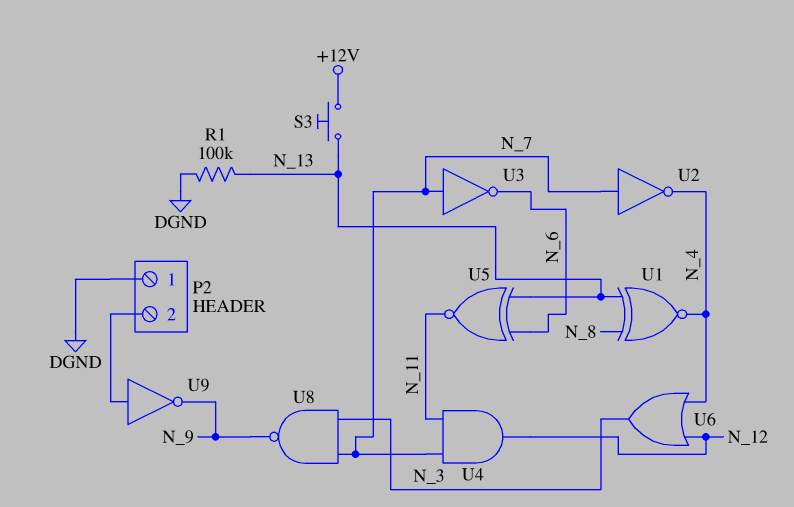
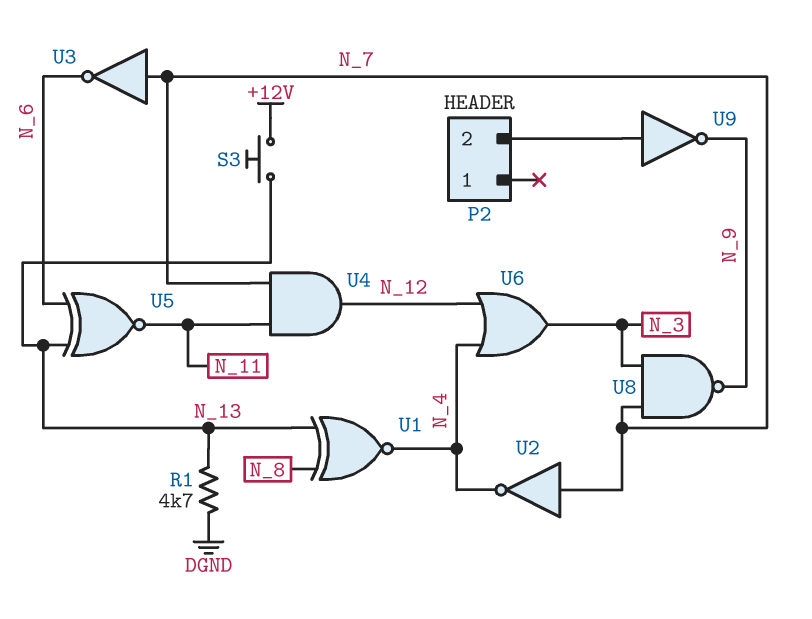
P2 pin 1: DGND -> none
R1: 100k (DGND, N_13) -> 4.7k (DGND, N_13)

